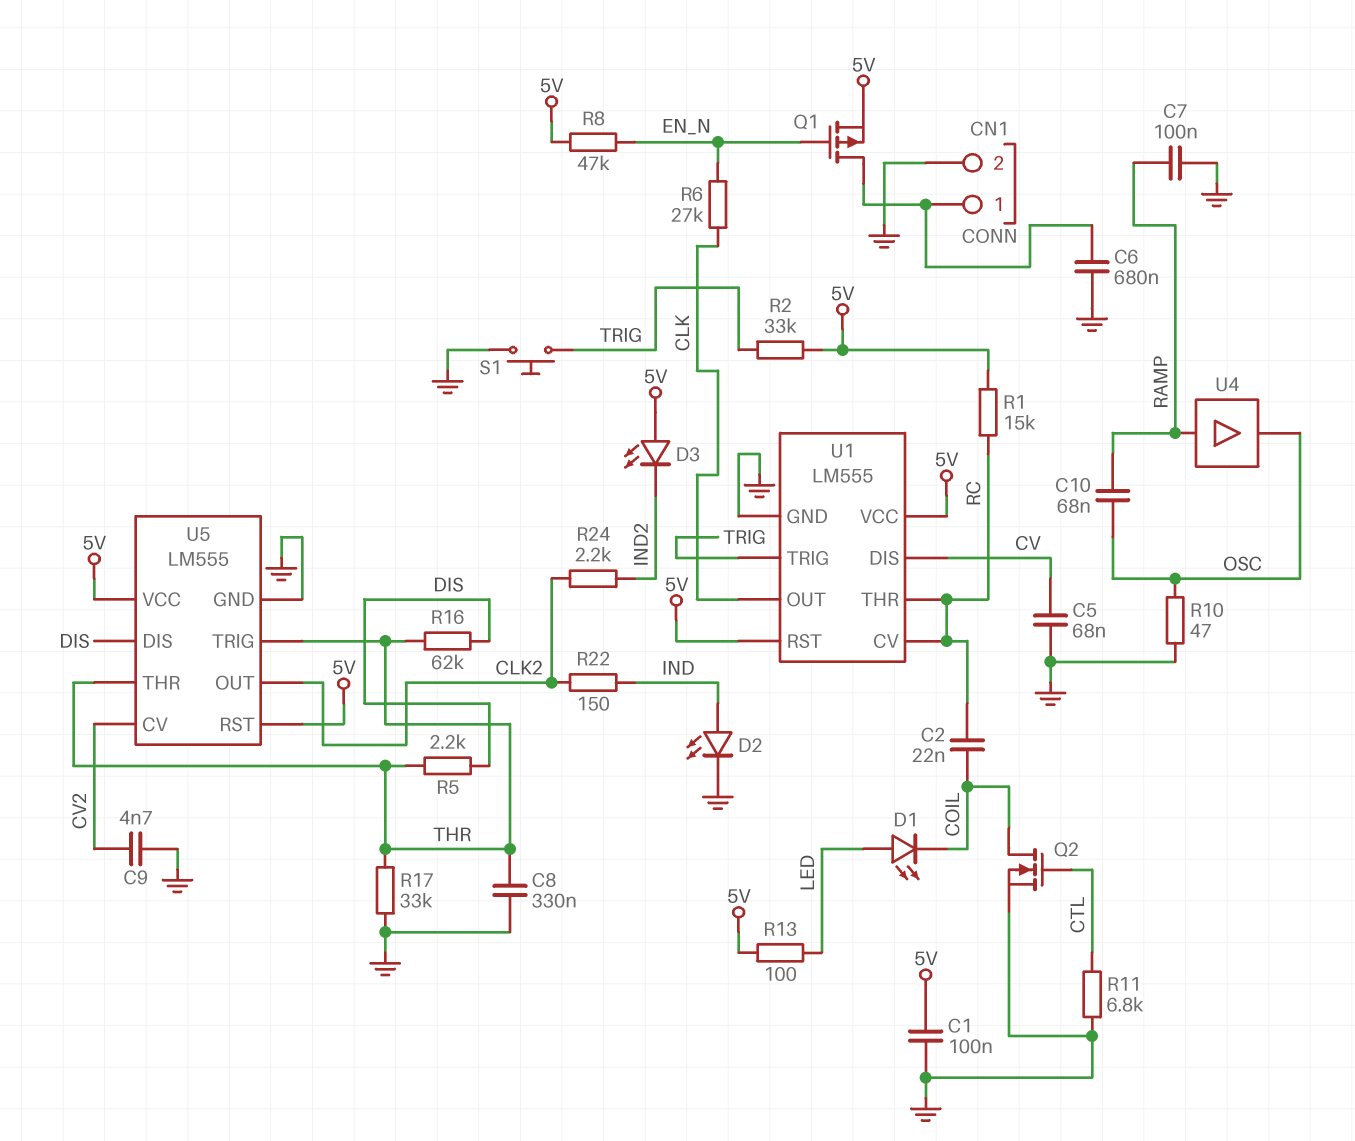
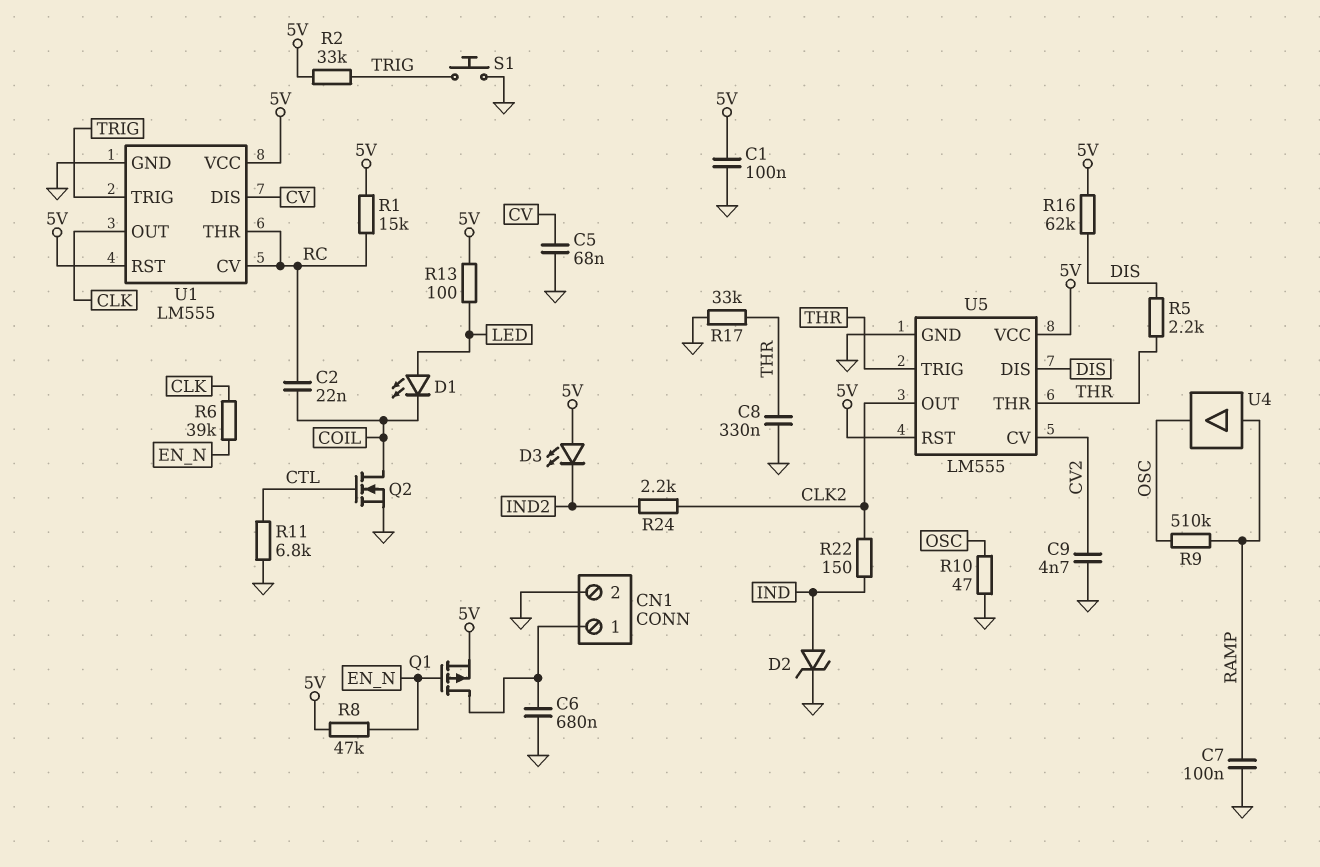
C10: 68nF (OSC, RAMP) -> none
D2: LED (A IND, K GND) -> zener (A IND, K GND)
R6: 27k (CLK, EN_N) -> 39k (CLK, EN_N)
R9: none -> 510k (OSC, RAMP)
R16: 62k (DIS, THR) -> 62k (5V, DIS)

